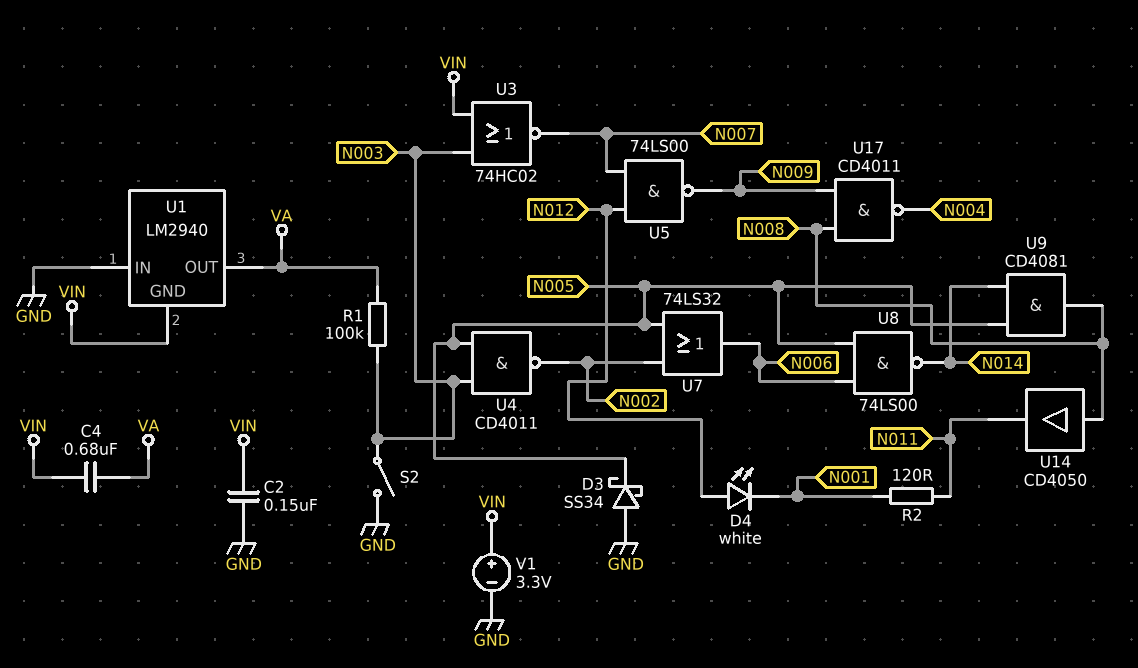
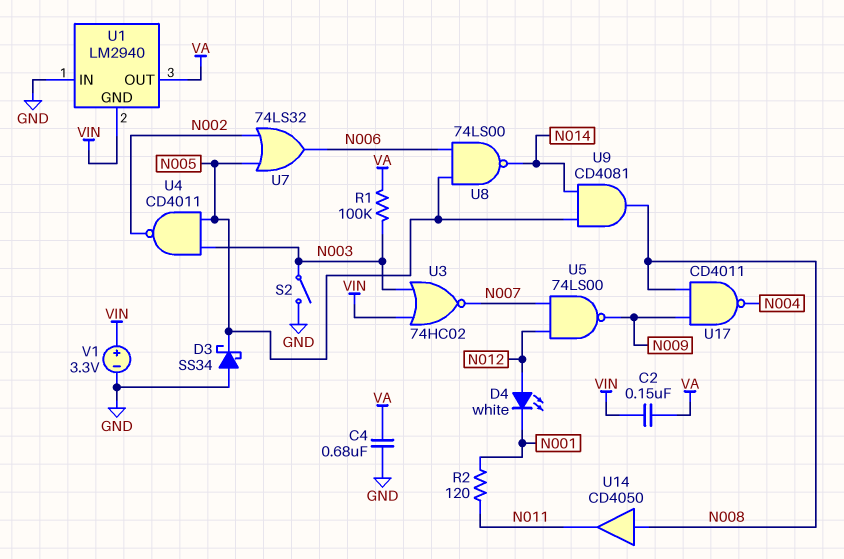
C2: 150nF (GND, VIN) -> 150nF (VA, VIN)
C4: 680nF (VA, VIN) -> 680nF (GND, VA)

